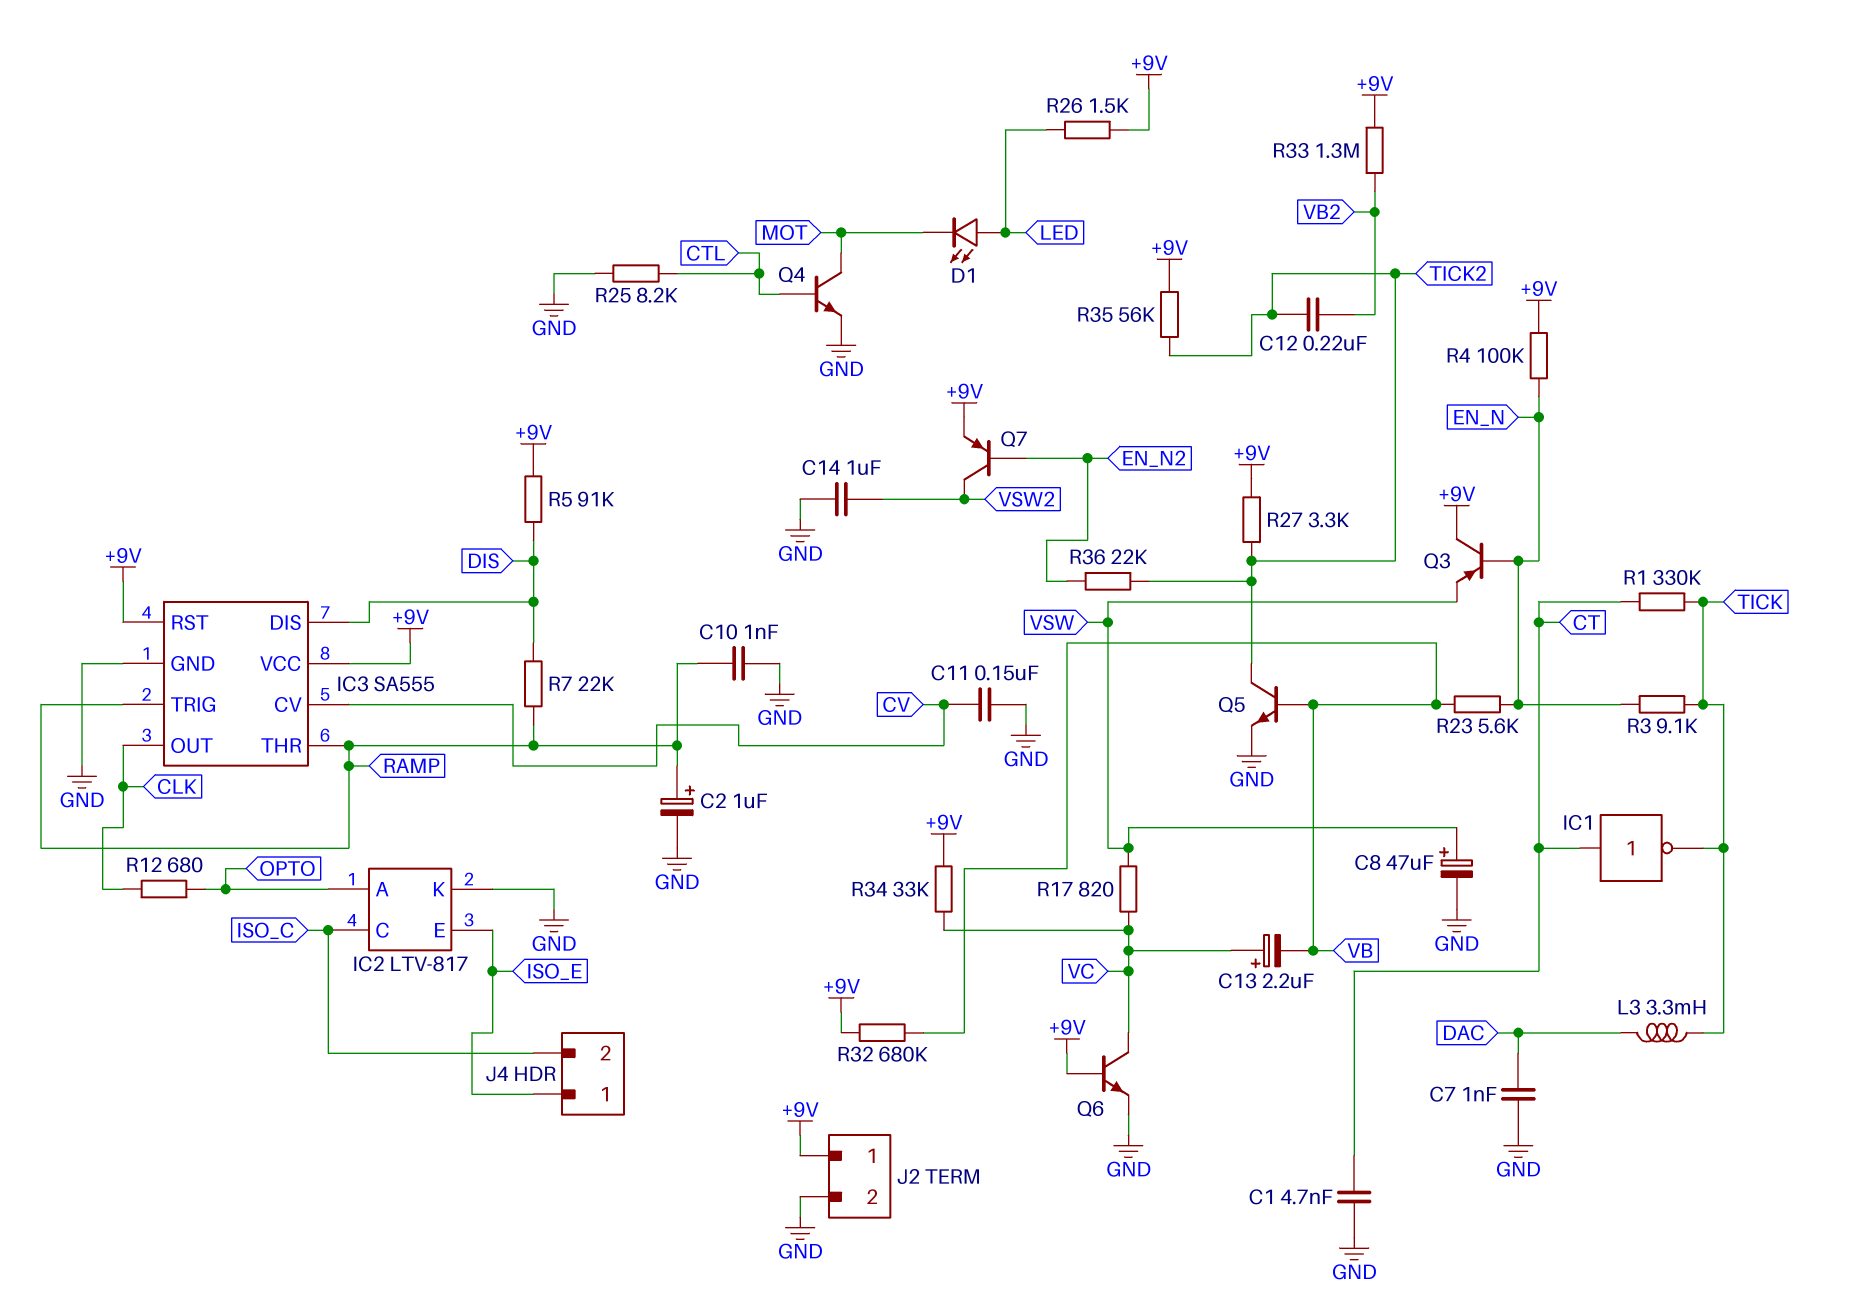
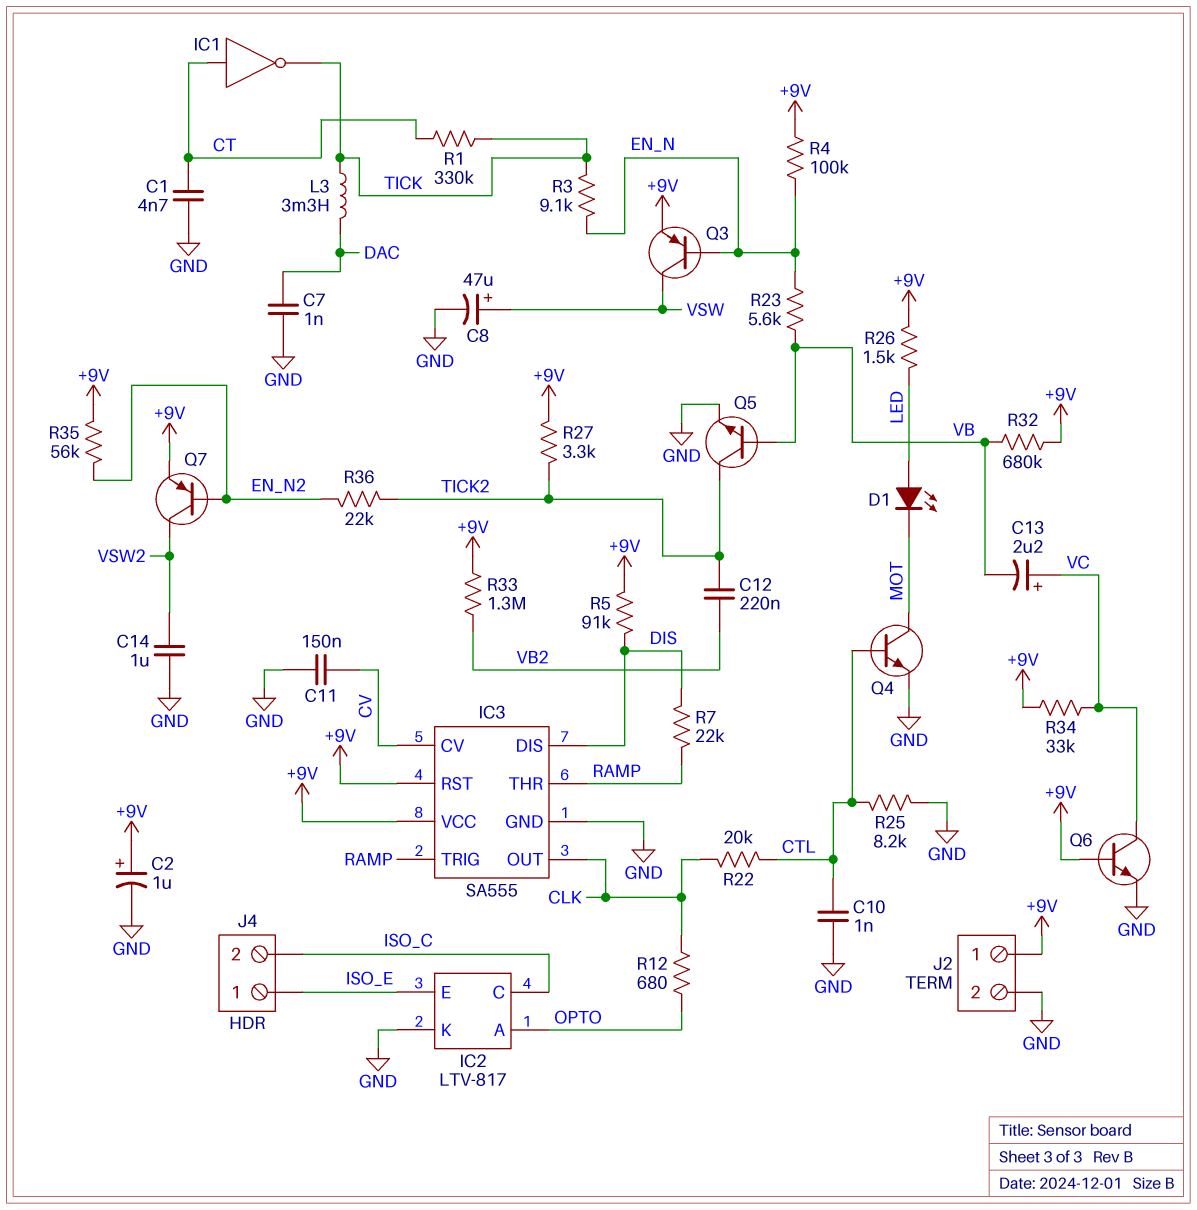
C2: 1uF (plus RAMP, minus GND) -> 1uF (plus +9V, minus GND)
C10: 1nF (GND, RAMP) -> 1nF (CTL, GND)
Q3: PNP (B EN_N, C +9V, E VSW) -> PNP (B EN_N, C VSW, E +9V)
R17: 820 (VC, VSW) -> none
R22: none -> 20k (CLK, CTL)
R35: 56k (+9V, TICK2) -> 56k (+9V, EN_N2)

